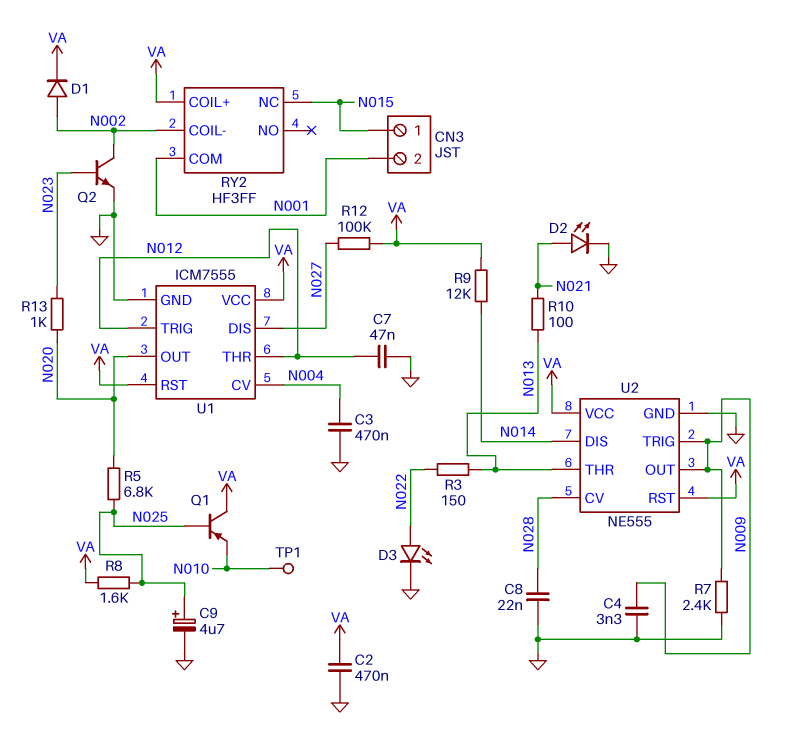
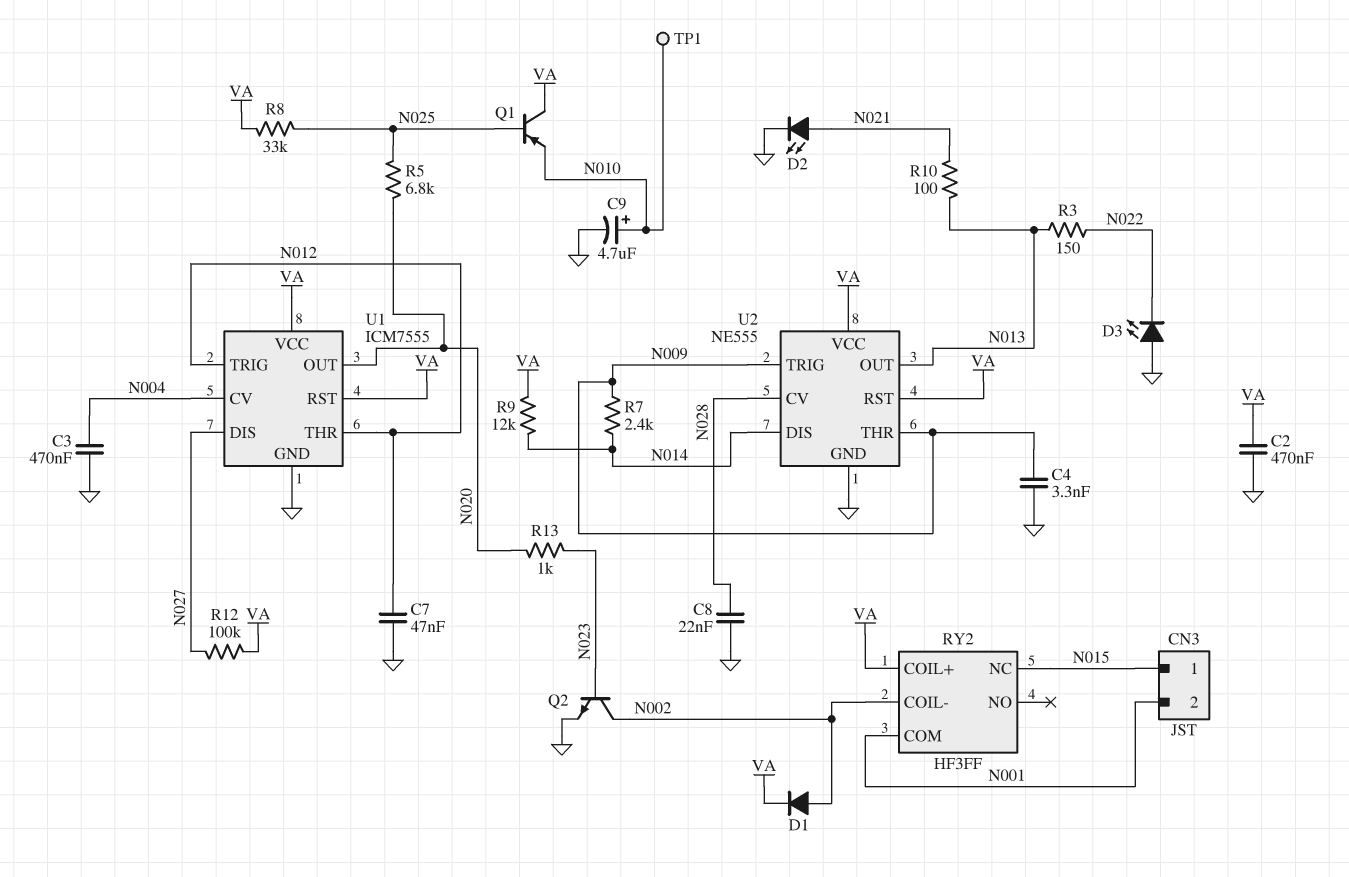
C9: 4.7uF (plus N025, minus GND) -> 4.7uF (plus N010, minus GND)
D3: LED (A N022, K GND) -> LED (A GND, K N022)
R7: 2.4k (GND, N009) -> 2.4k (N009, N014)
R8: 1.6k (N025, VA) -> 33k (N025, VA)
U2 pin OUT: N009 -> N013
U2 pin THR: N013 -> N009

